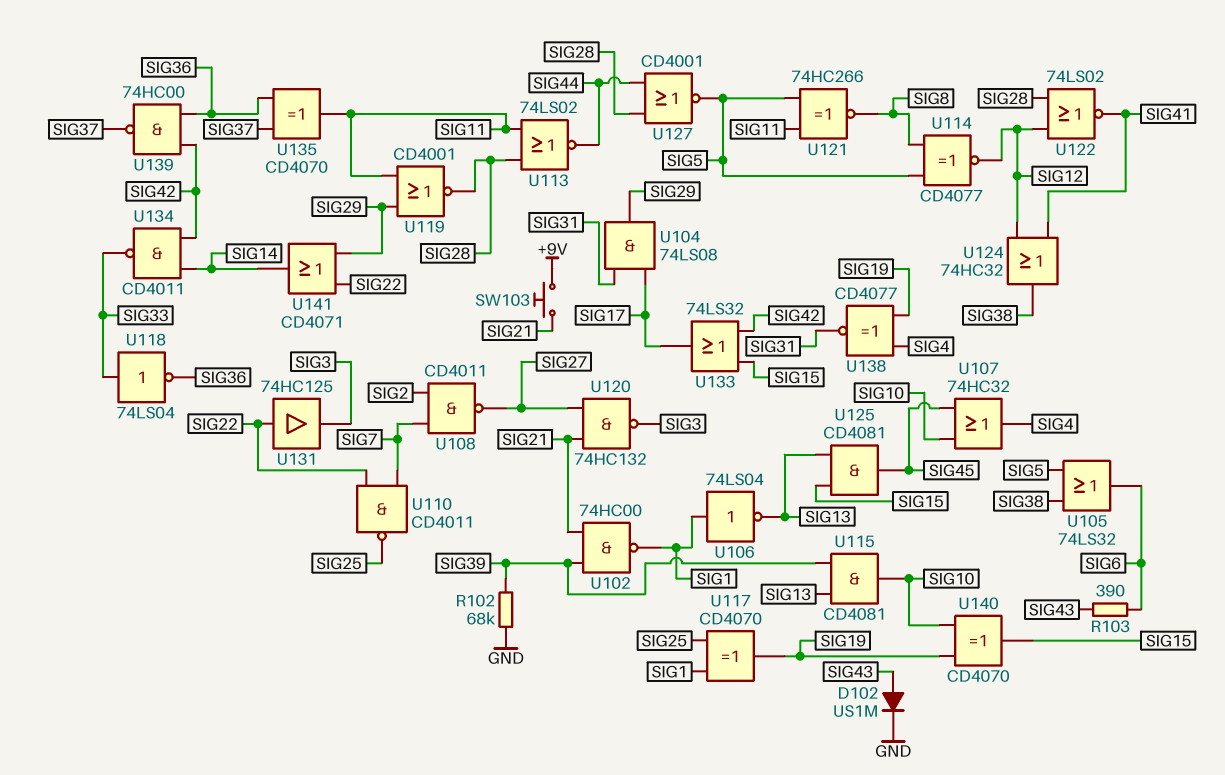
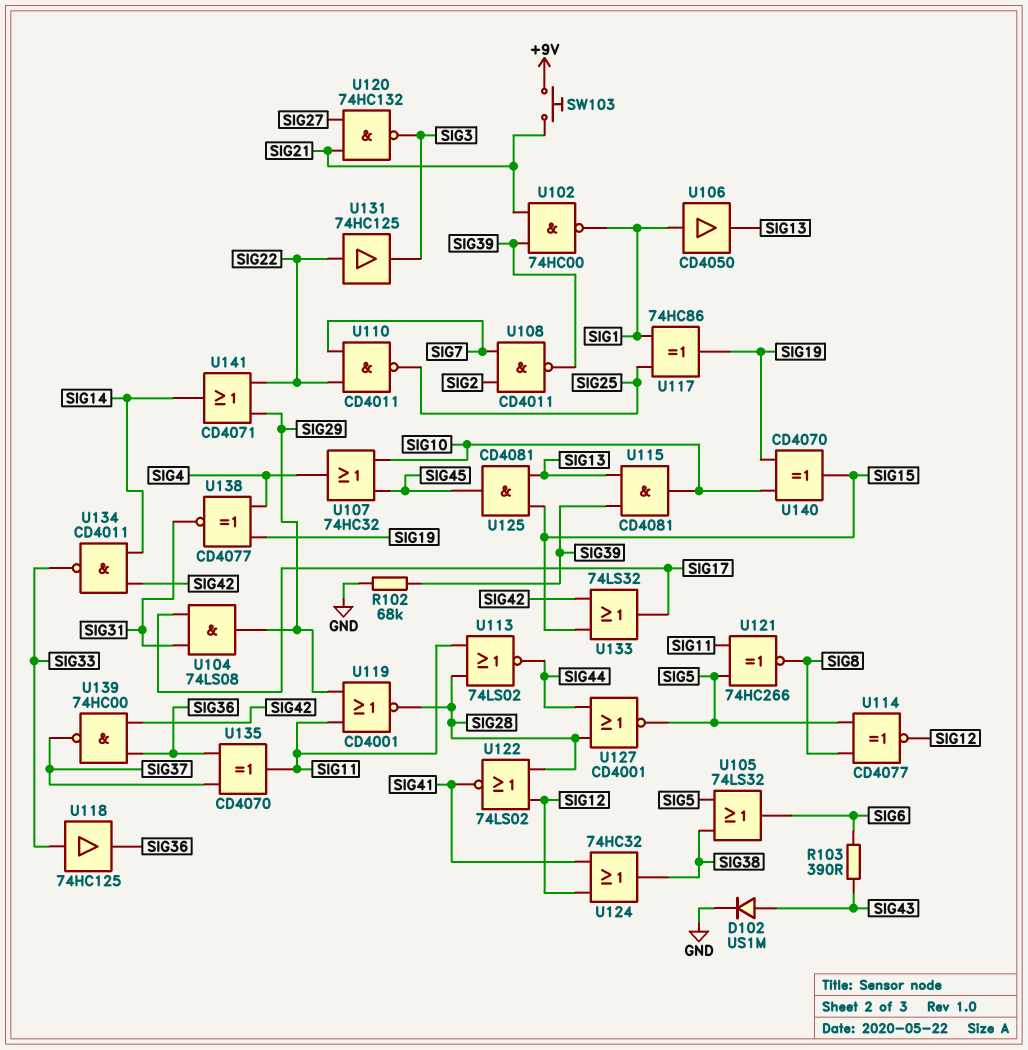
U106: NOT 74LS04 (in SIG1, out SIG13) -> buffer CD4050 (in SIG1, out SIG13)
U108: NAND CD4011 (in SIG2, in SIG7, out SIG27) -> NAND CD4011 (in SIG2, in SIG7, out SIG39)
U117: XOR CD4070 (in SIG1, in SIG25, out SIG19) -> XOR 74HC86 (in SIG1, in SIG25, out SIG19)
U118: NOT 74LS04 (in SIG33, out SIG36) -> buffer 74HC125 (in SIG33, out SIG36)

